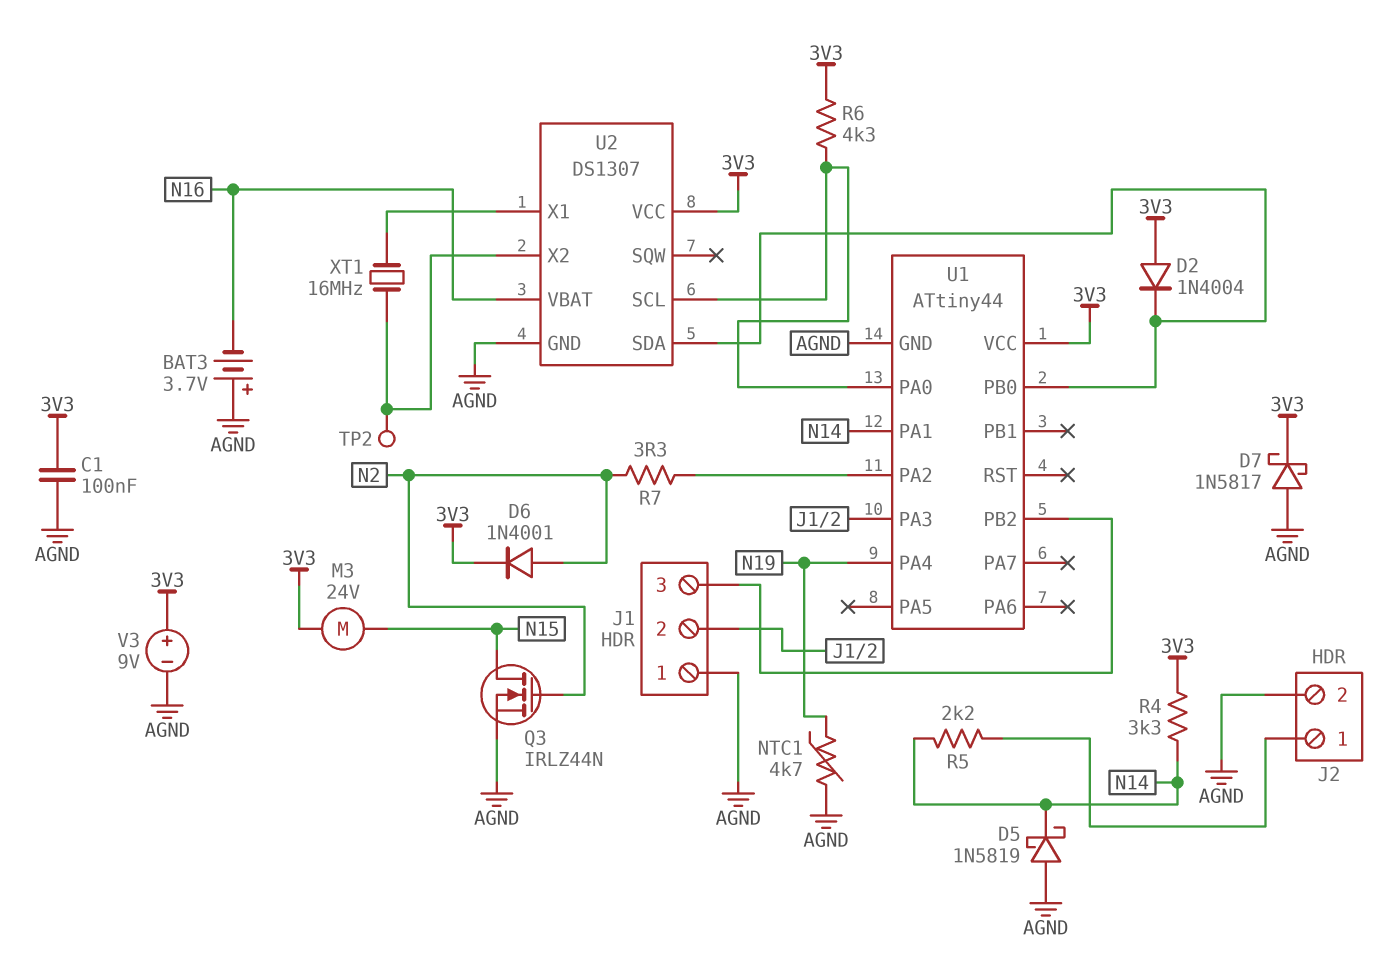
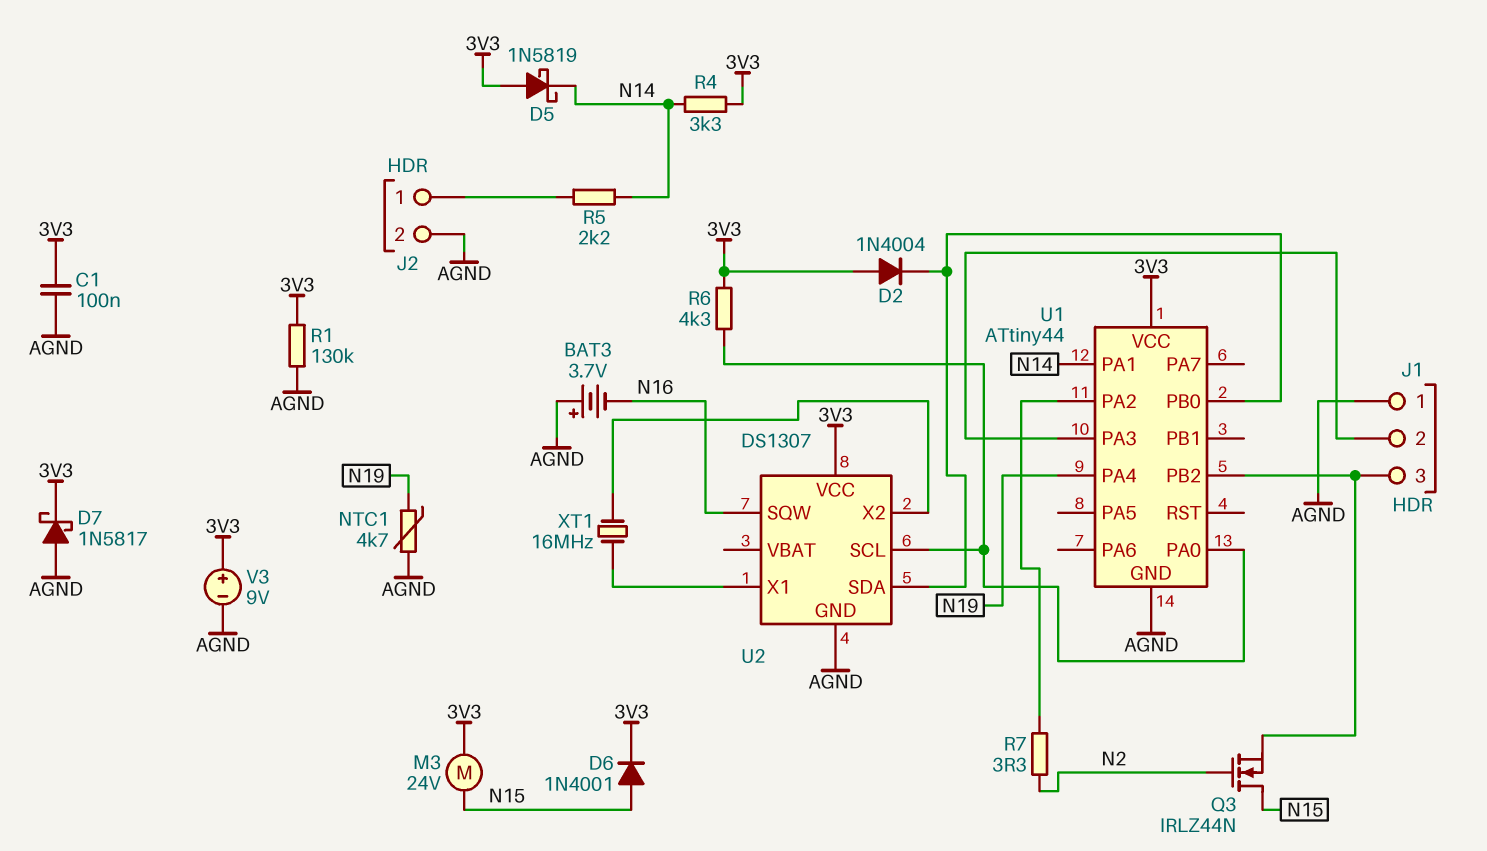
D5: schottky 1N5819 (A AGND, K N14) -> schottky 1N5819 (A 3V3, K N14)
D6: diode 1N4001 (A N2, K 3V3) -> diode 1N4001 (A N15, K 3V3)
Q3: NMOS IRLZ44N (G N2, D N15, S AGND) -> NMOS IRLZ44N (G N2, D N15, S J1/3)
R1: none -> 130k (3V3, AGND)
TP2: test point (U2/X2) -> none
U2 pin SQW: none -> N16
U2 pin VBAT: N16 -> none

